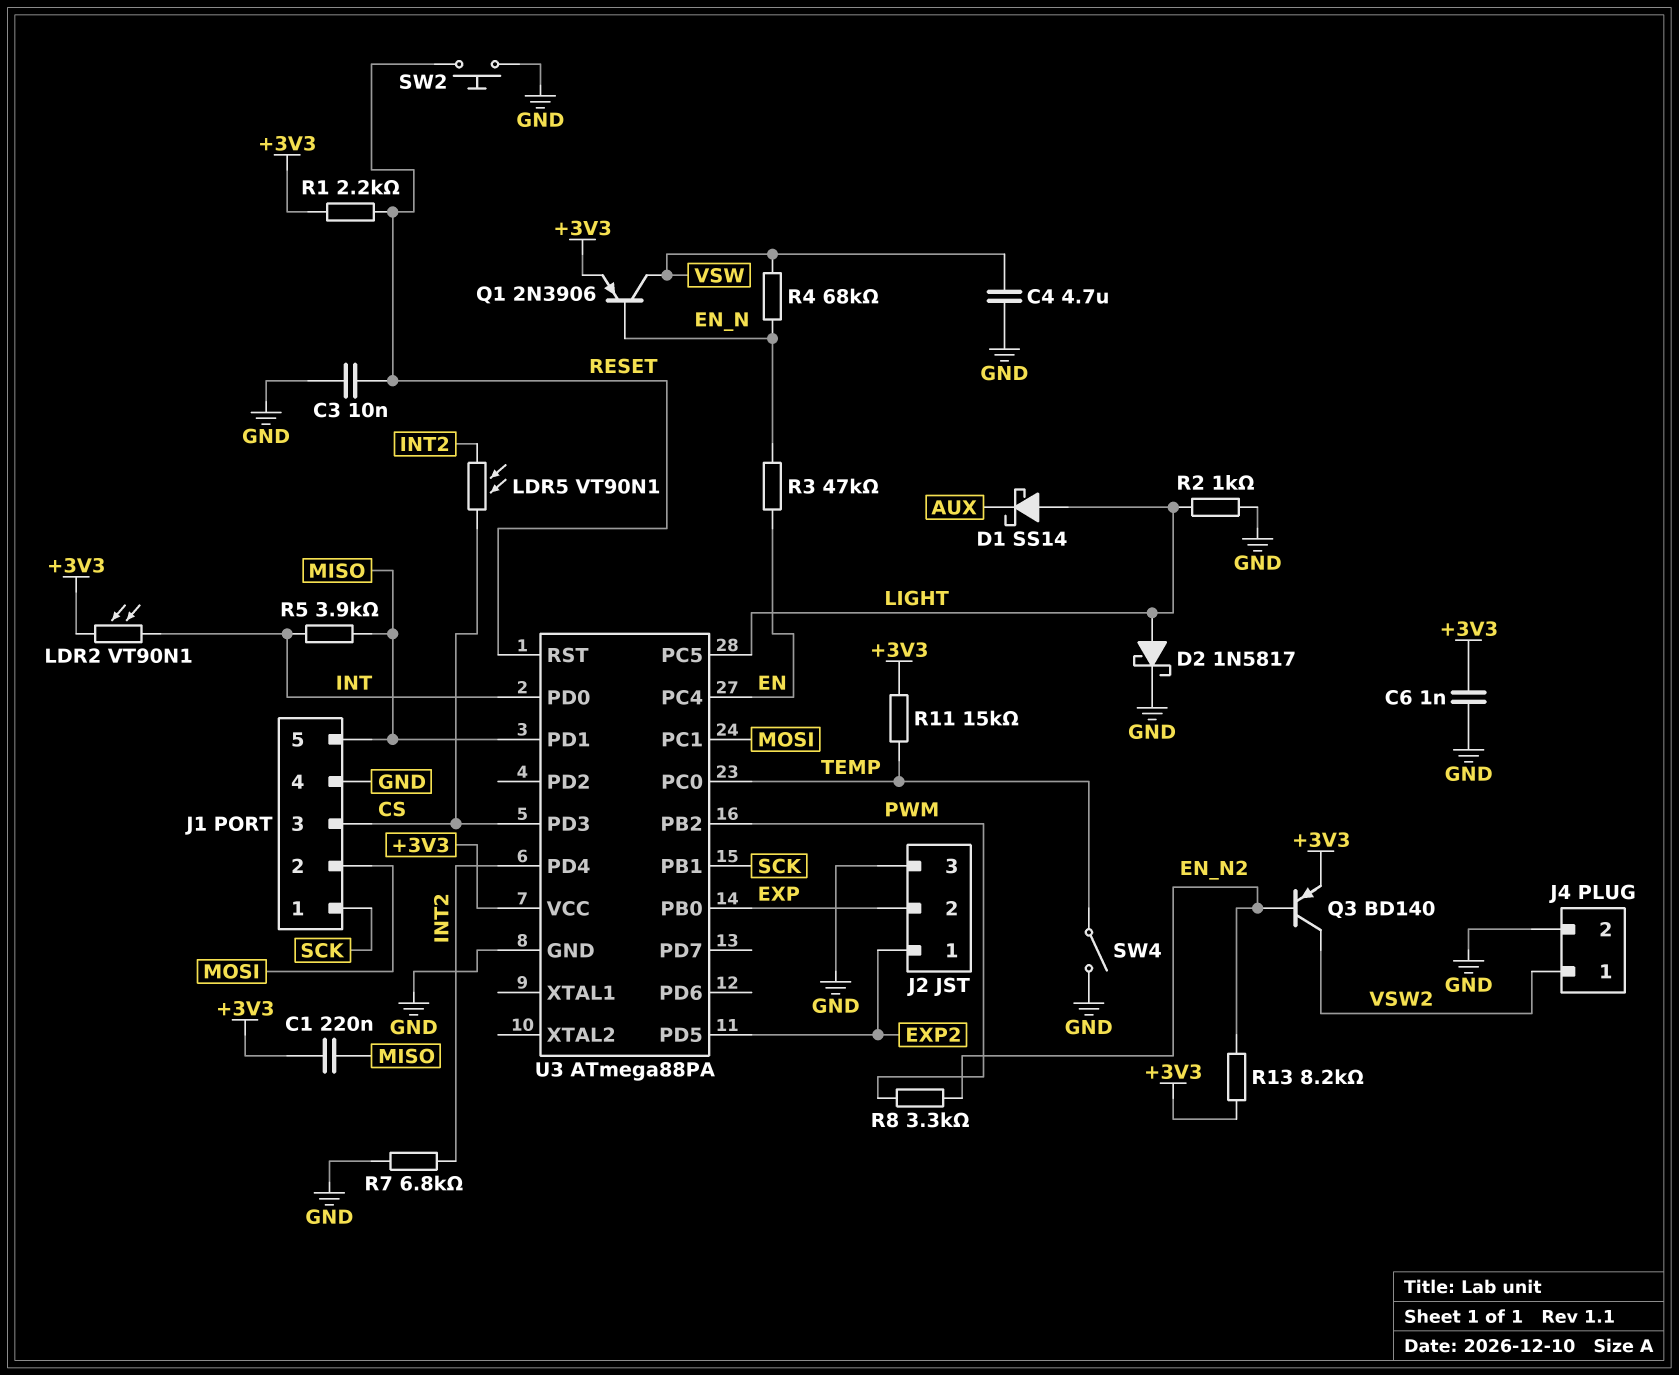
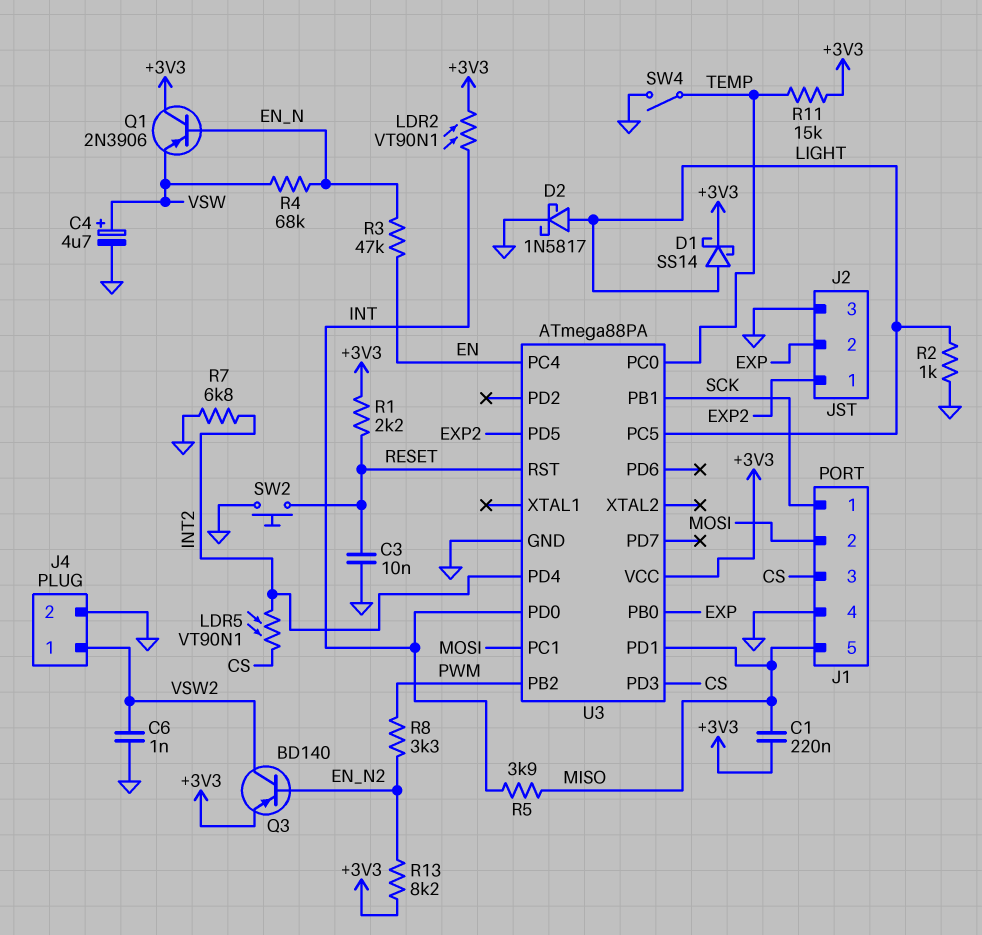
C4: 4.7uF (GND, VSW) -> 4.7uF (plus VSW, minus GND)
C6: 1nF (+3V3, GND) -> 1nF (GND, VSW2)
D1: schottky SS14 (A LIGHT, K AUX) -> schottky SS14 (A LIGHT, K +3V3)
Q1: PNP 2N3906 (B EN_N, C VSW, E +3V3) -> PNP 2N3906 (B EN_N, C +3V3, E VSW)

